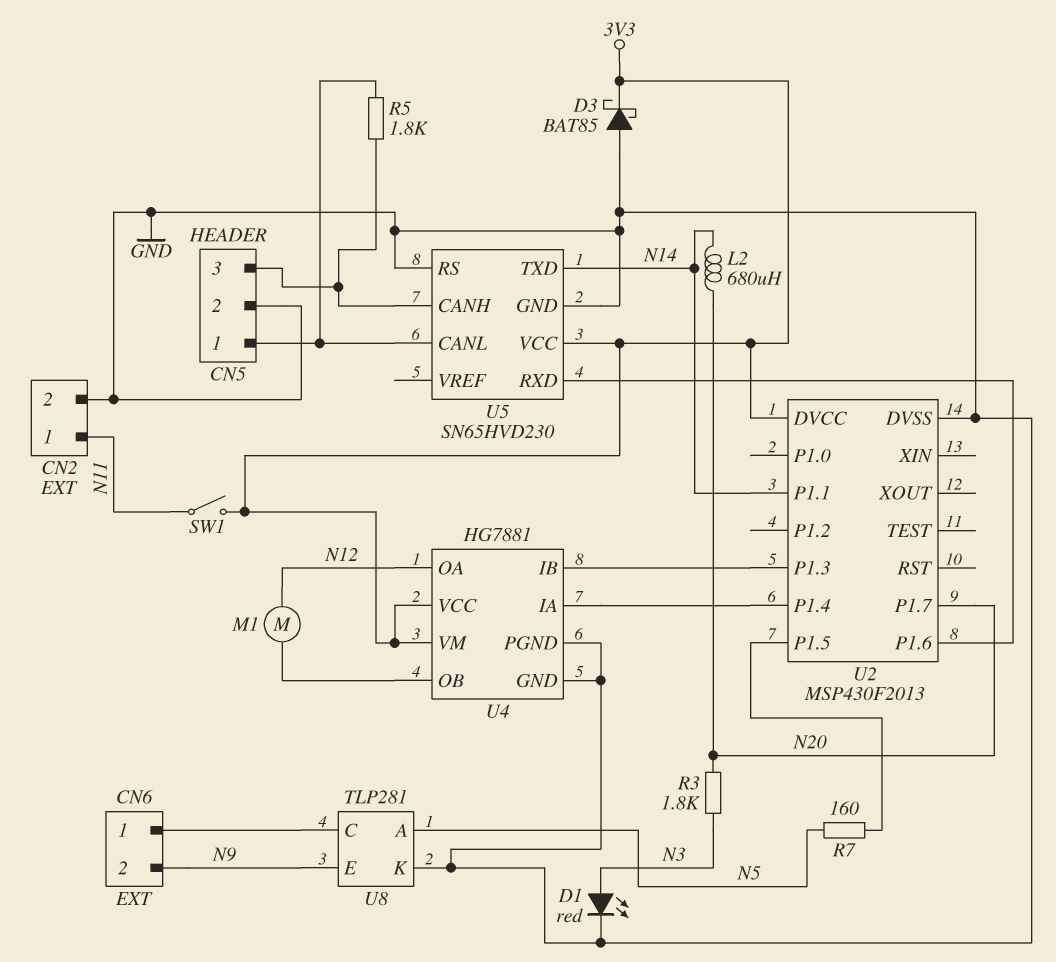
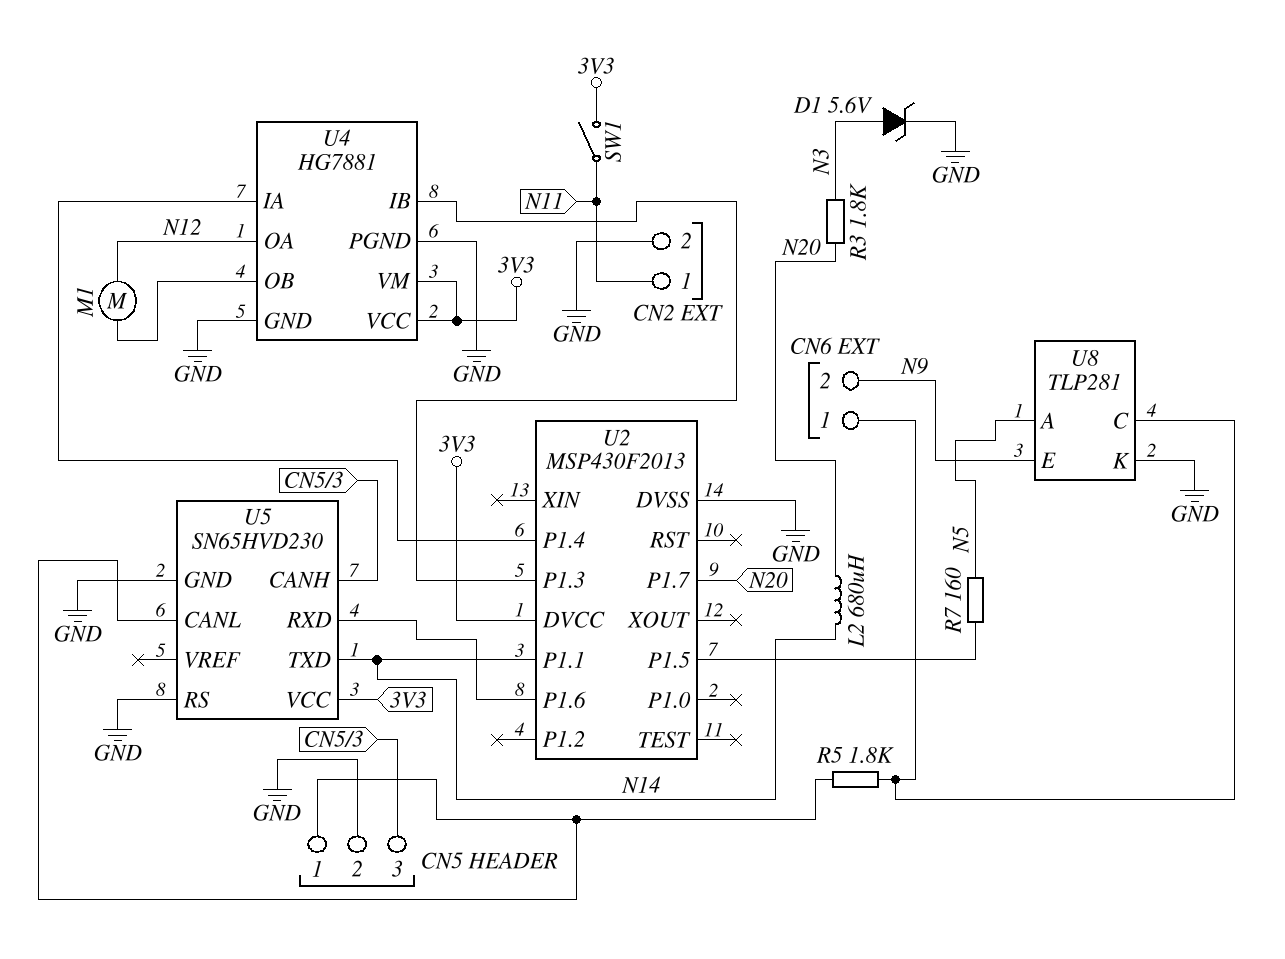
D1: LED red (A N3, K GND) -> zener 5.6V (A N3, K GND)
D3: schottky BAT85 (A GND, K 3V3) -> none
R5: 1.8k (CN5/1, CN5/3) -> 1.8k (CN5/1, CN6/1)

